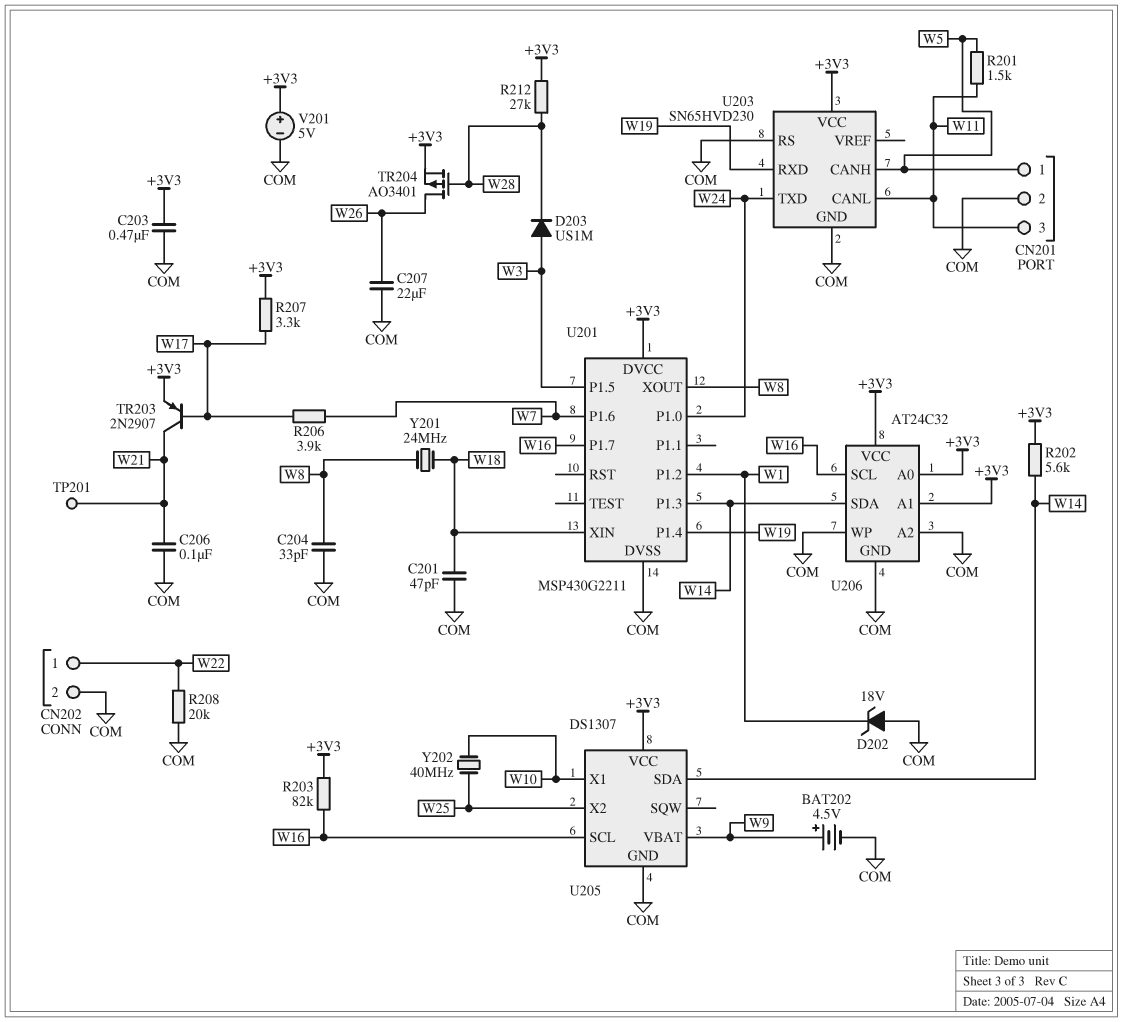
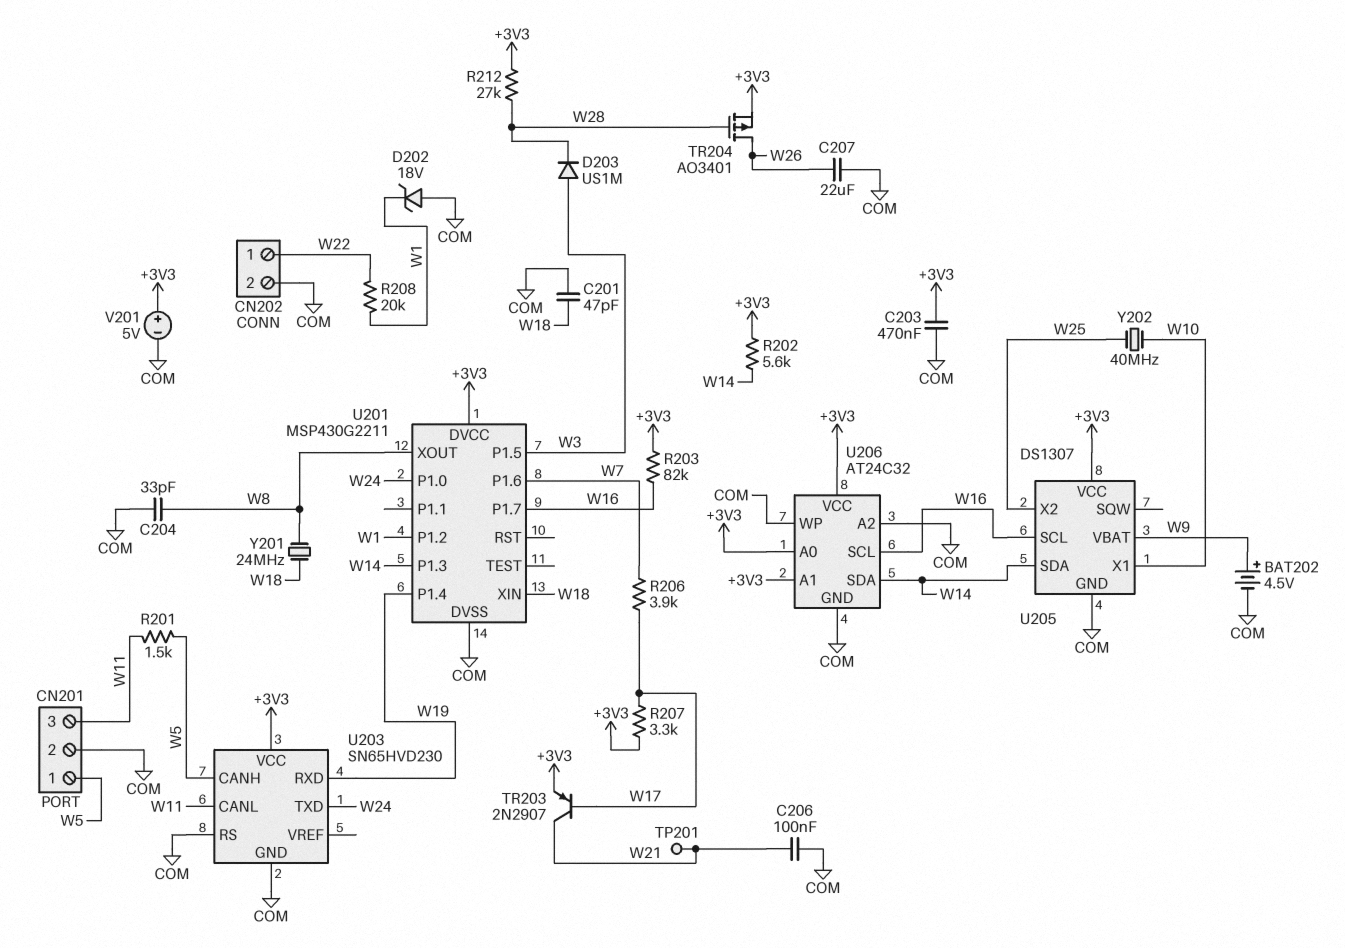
R208: 20k (COM, W22) -> 20k (W1, W22)

